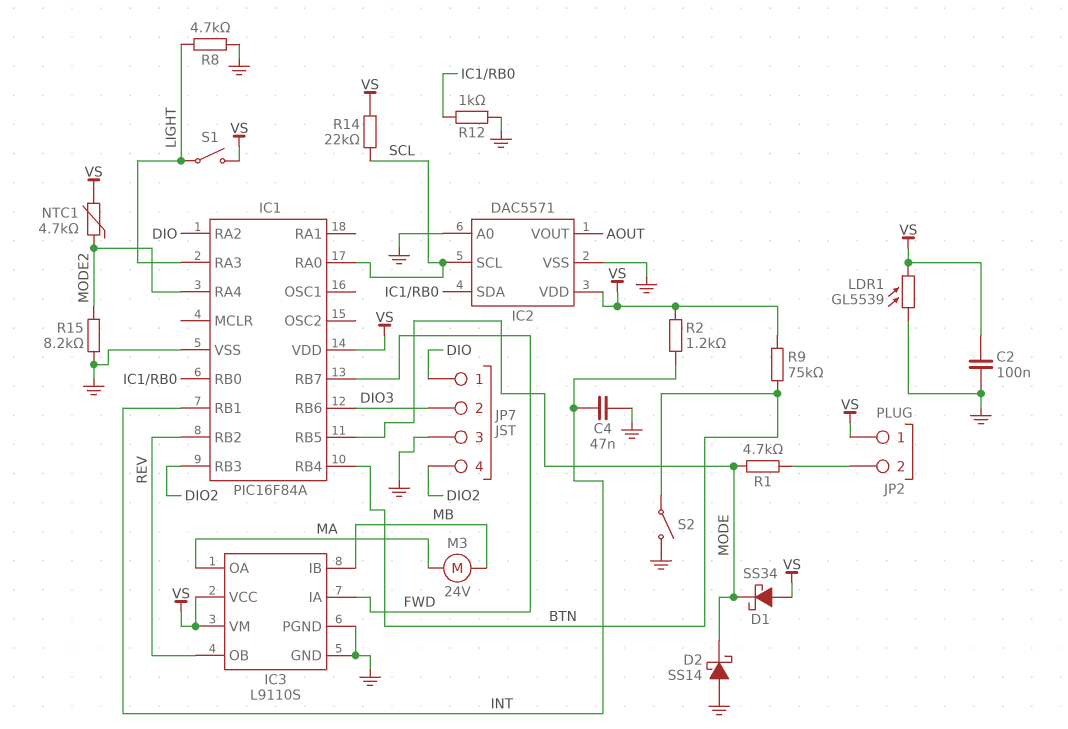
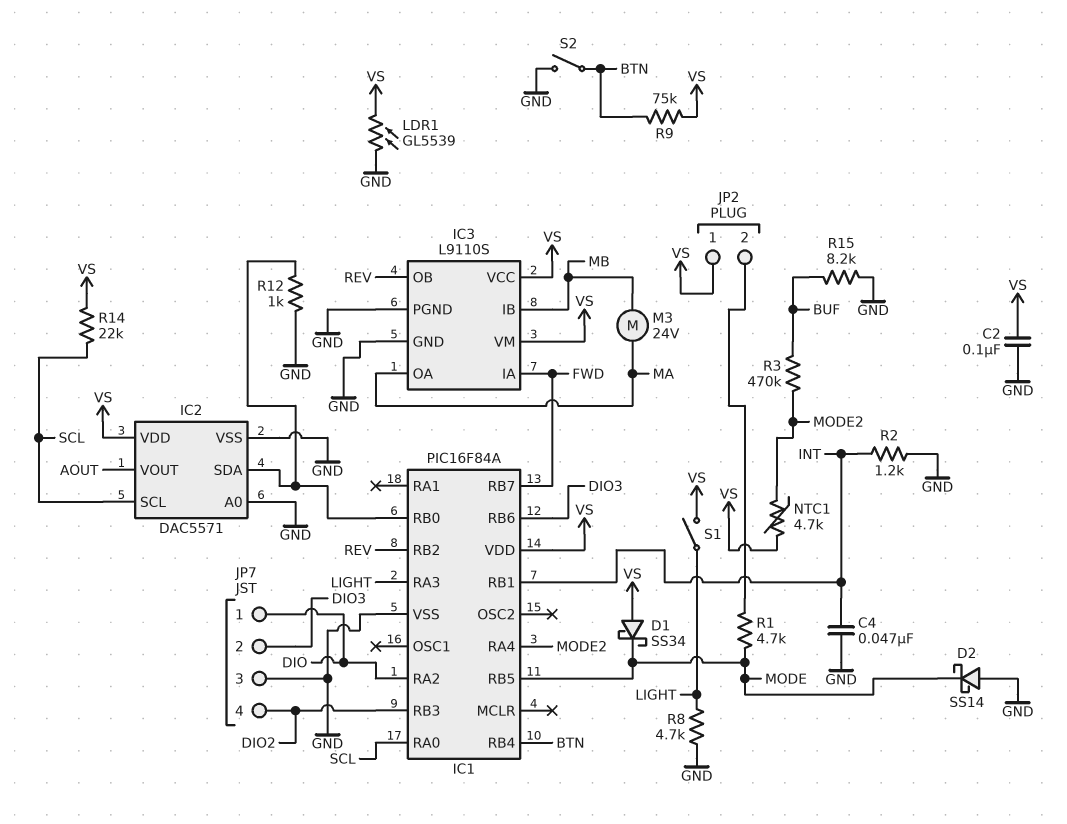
R2: 1.2k (INT, VS) -> 1.2k (GND, INT)
R3: none -> 470k (BUF, MODE2)
R15: 8.2k (GND, MODE2) -> 8.2k (BUF, GND)

